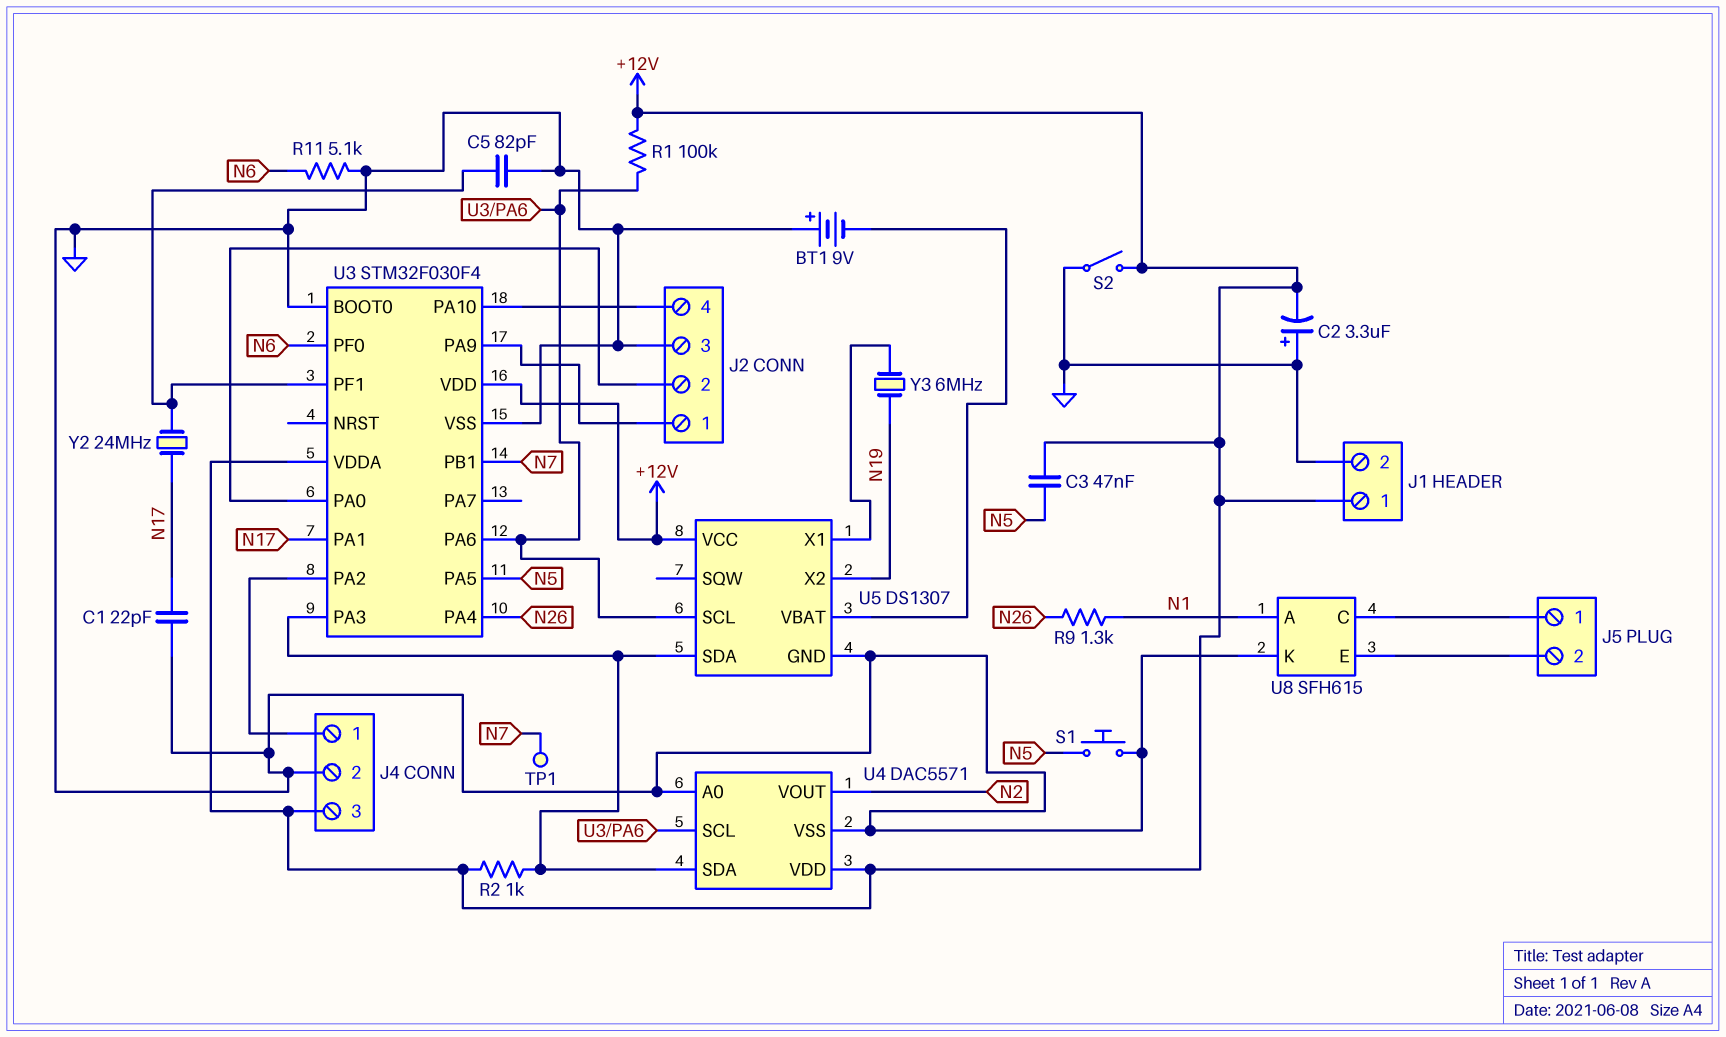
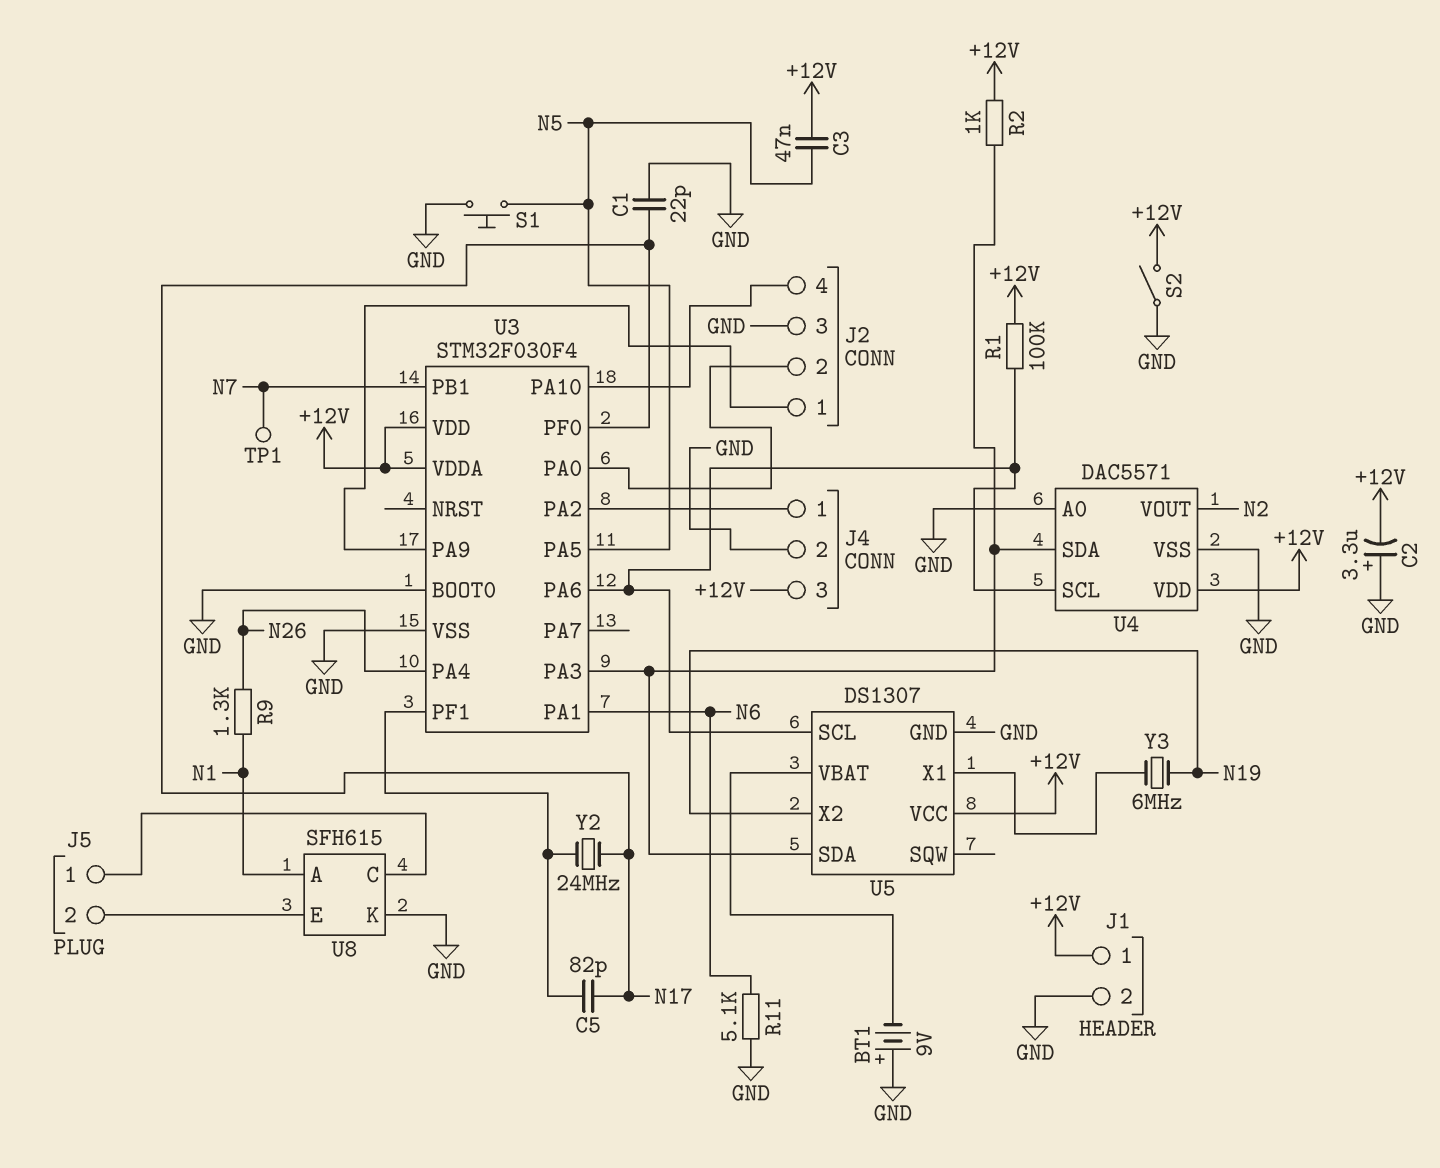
C5: 82pF (GND, U3/PF1) -> 82pF (N17, U3/PF1)
U3 pin PA1: N17 -> N6
U3 pin PF0: N6 -> N17

